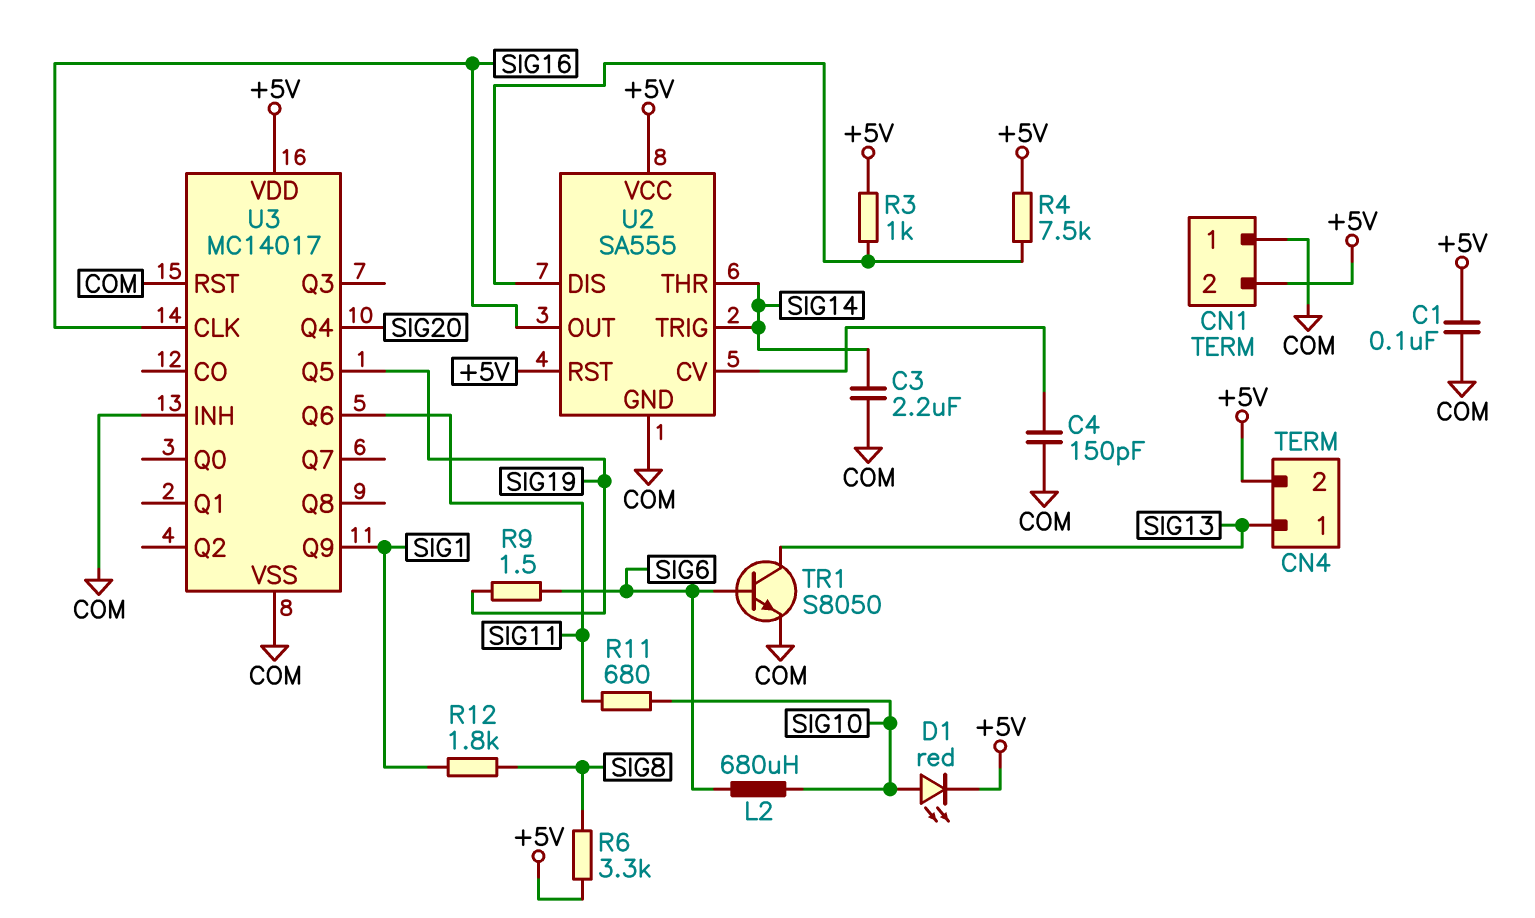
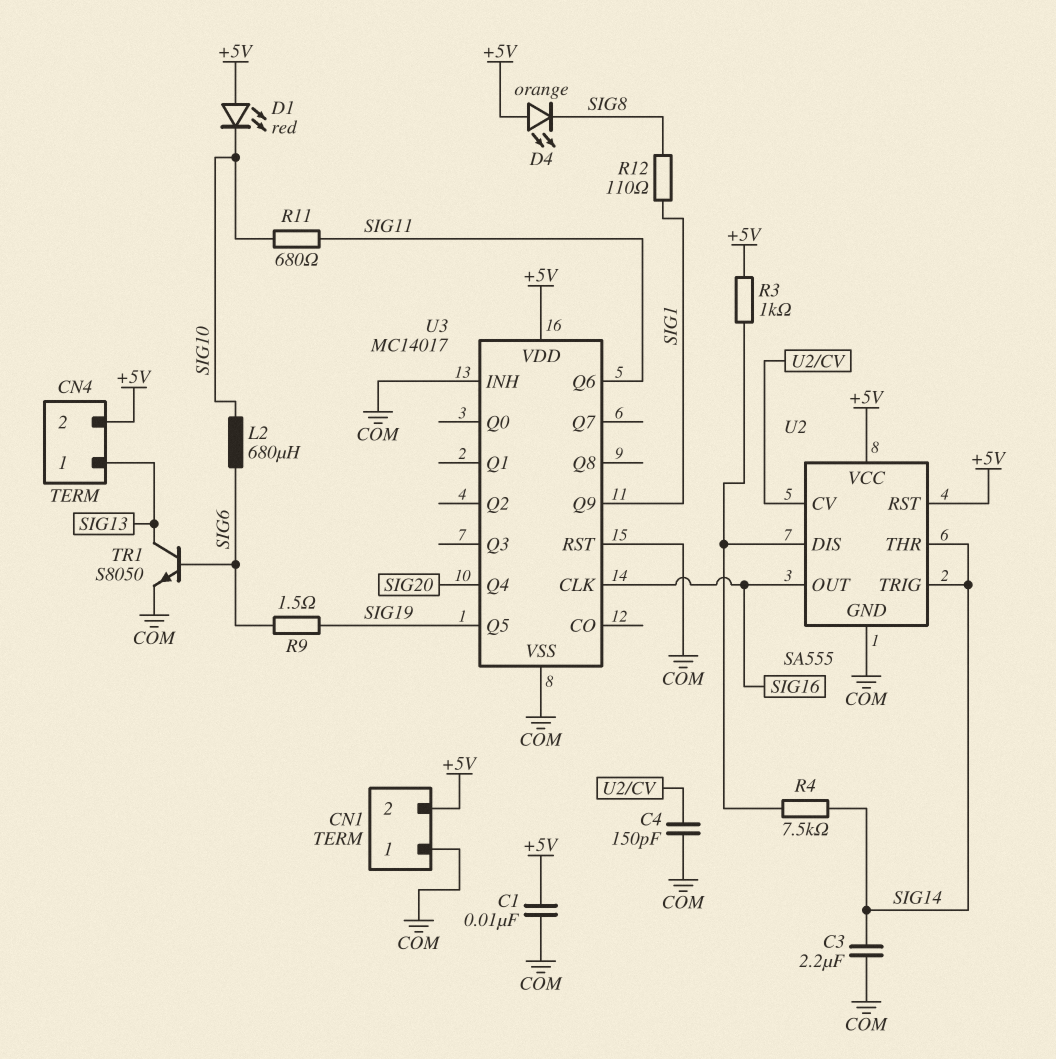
C1: 100nF (+5V, COM) -> 10nF (+5V, COM)
D1: LED red (A SIG10, K +5V) -> LED red (A +5V, K SIG10)
D4: none -> LED orange (A +5V, K SIG8)
R4: 7.5k (+5V, U2/DIS) -> 7.5k (SIG14, U2/DIS)
R6: 3.3k (+5V, SIG8) -> none
R12: 1.8k (SIG1, SIG8) -> 110 (SIG1, SIG8)

